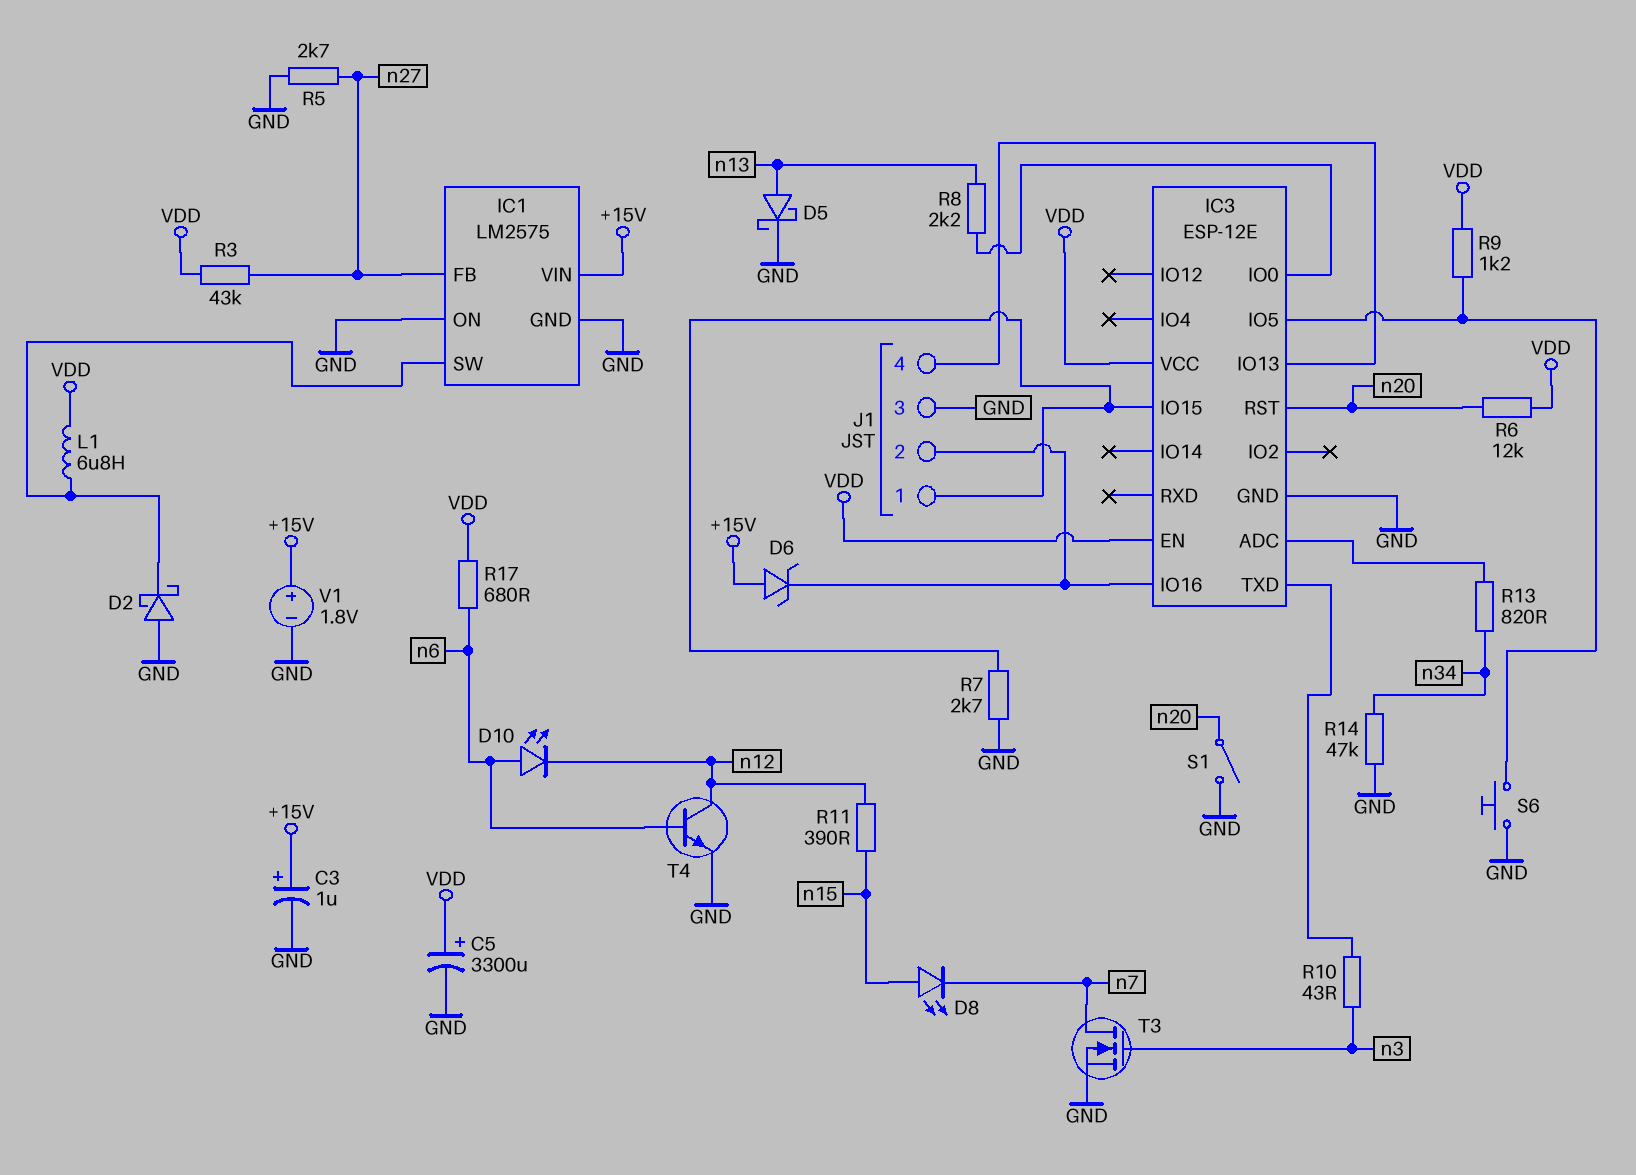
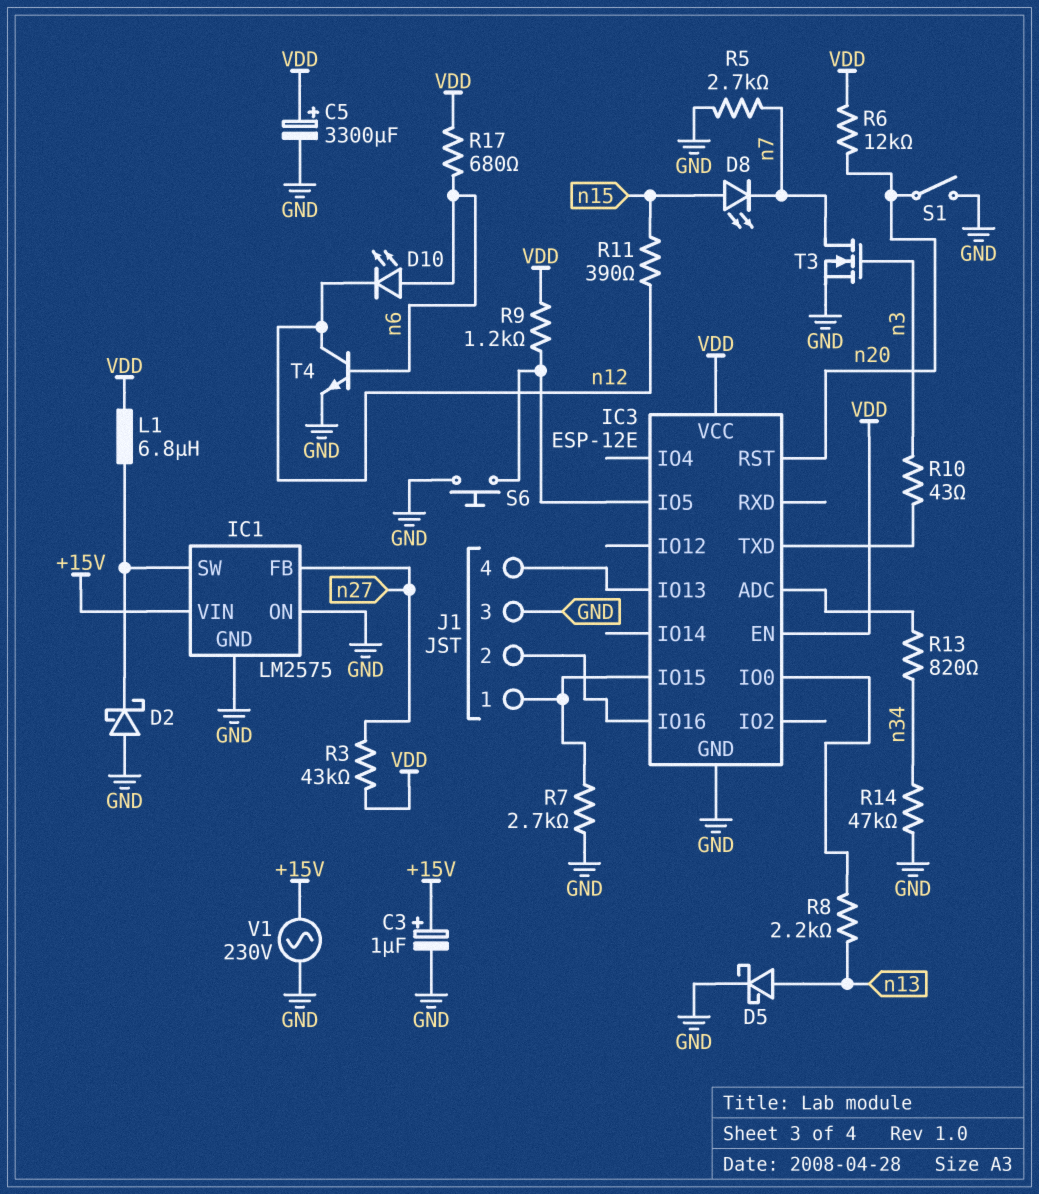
D6: zener (A +15V, K IC3/IO16) -> none
R5: 2.7k (GND, n27) -> 2.7k (GND, n7)
V1: 1.8V (plus +15V, minus GND) -> AC 230V (+15V, GND)

